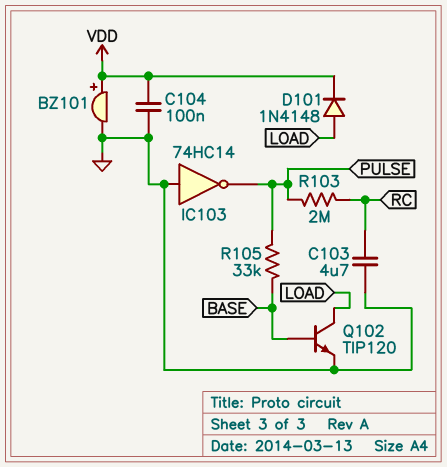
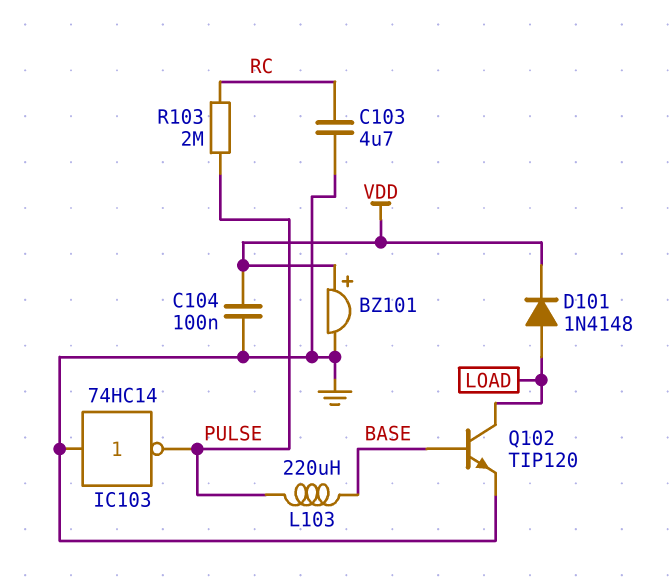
L103: none -> 220uH (BASE, PULSE)
R105: 33k (BASE, PULSE) -> none

